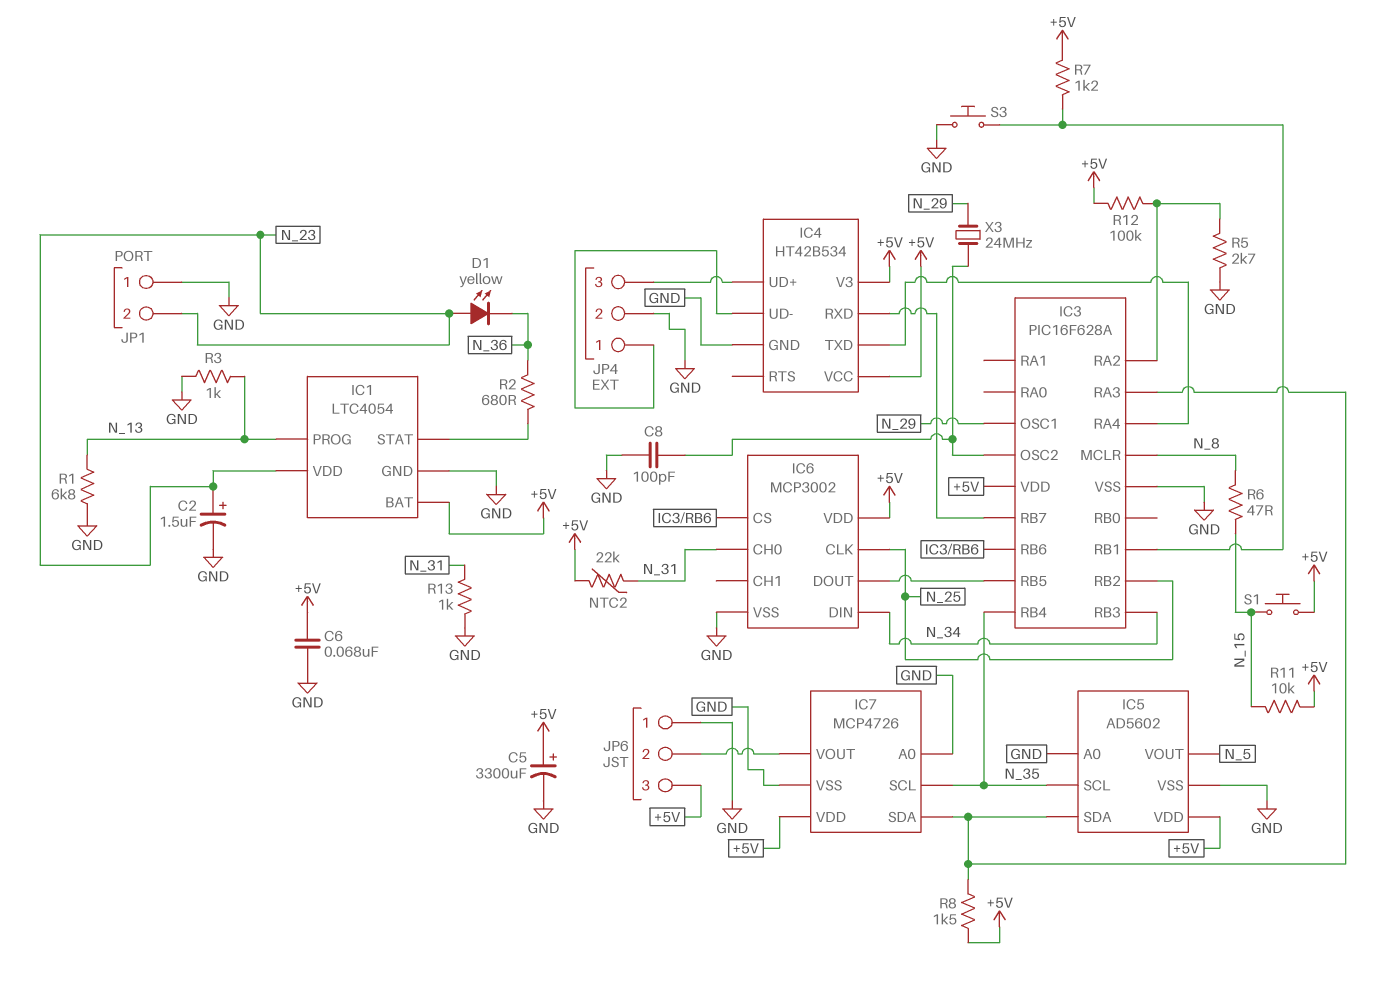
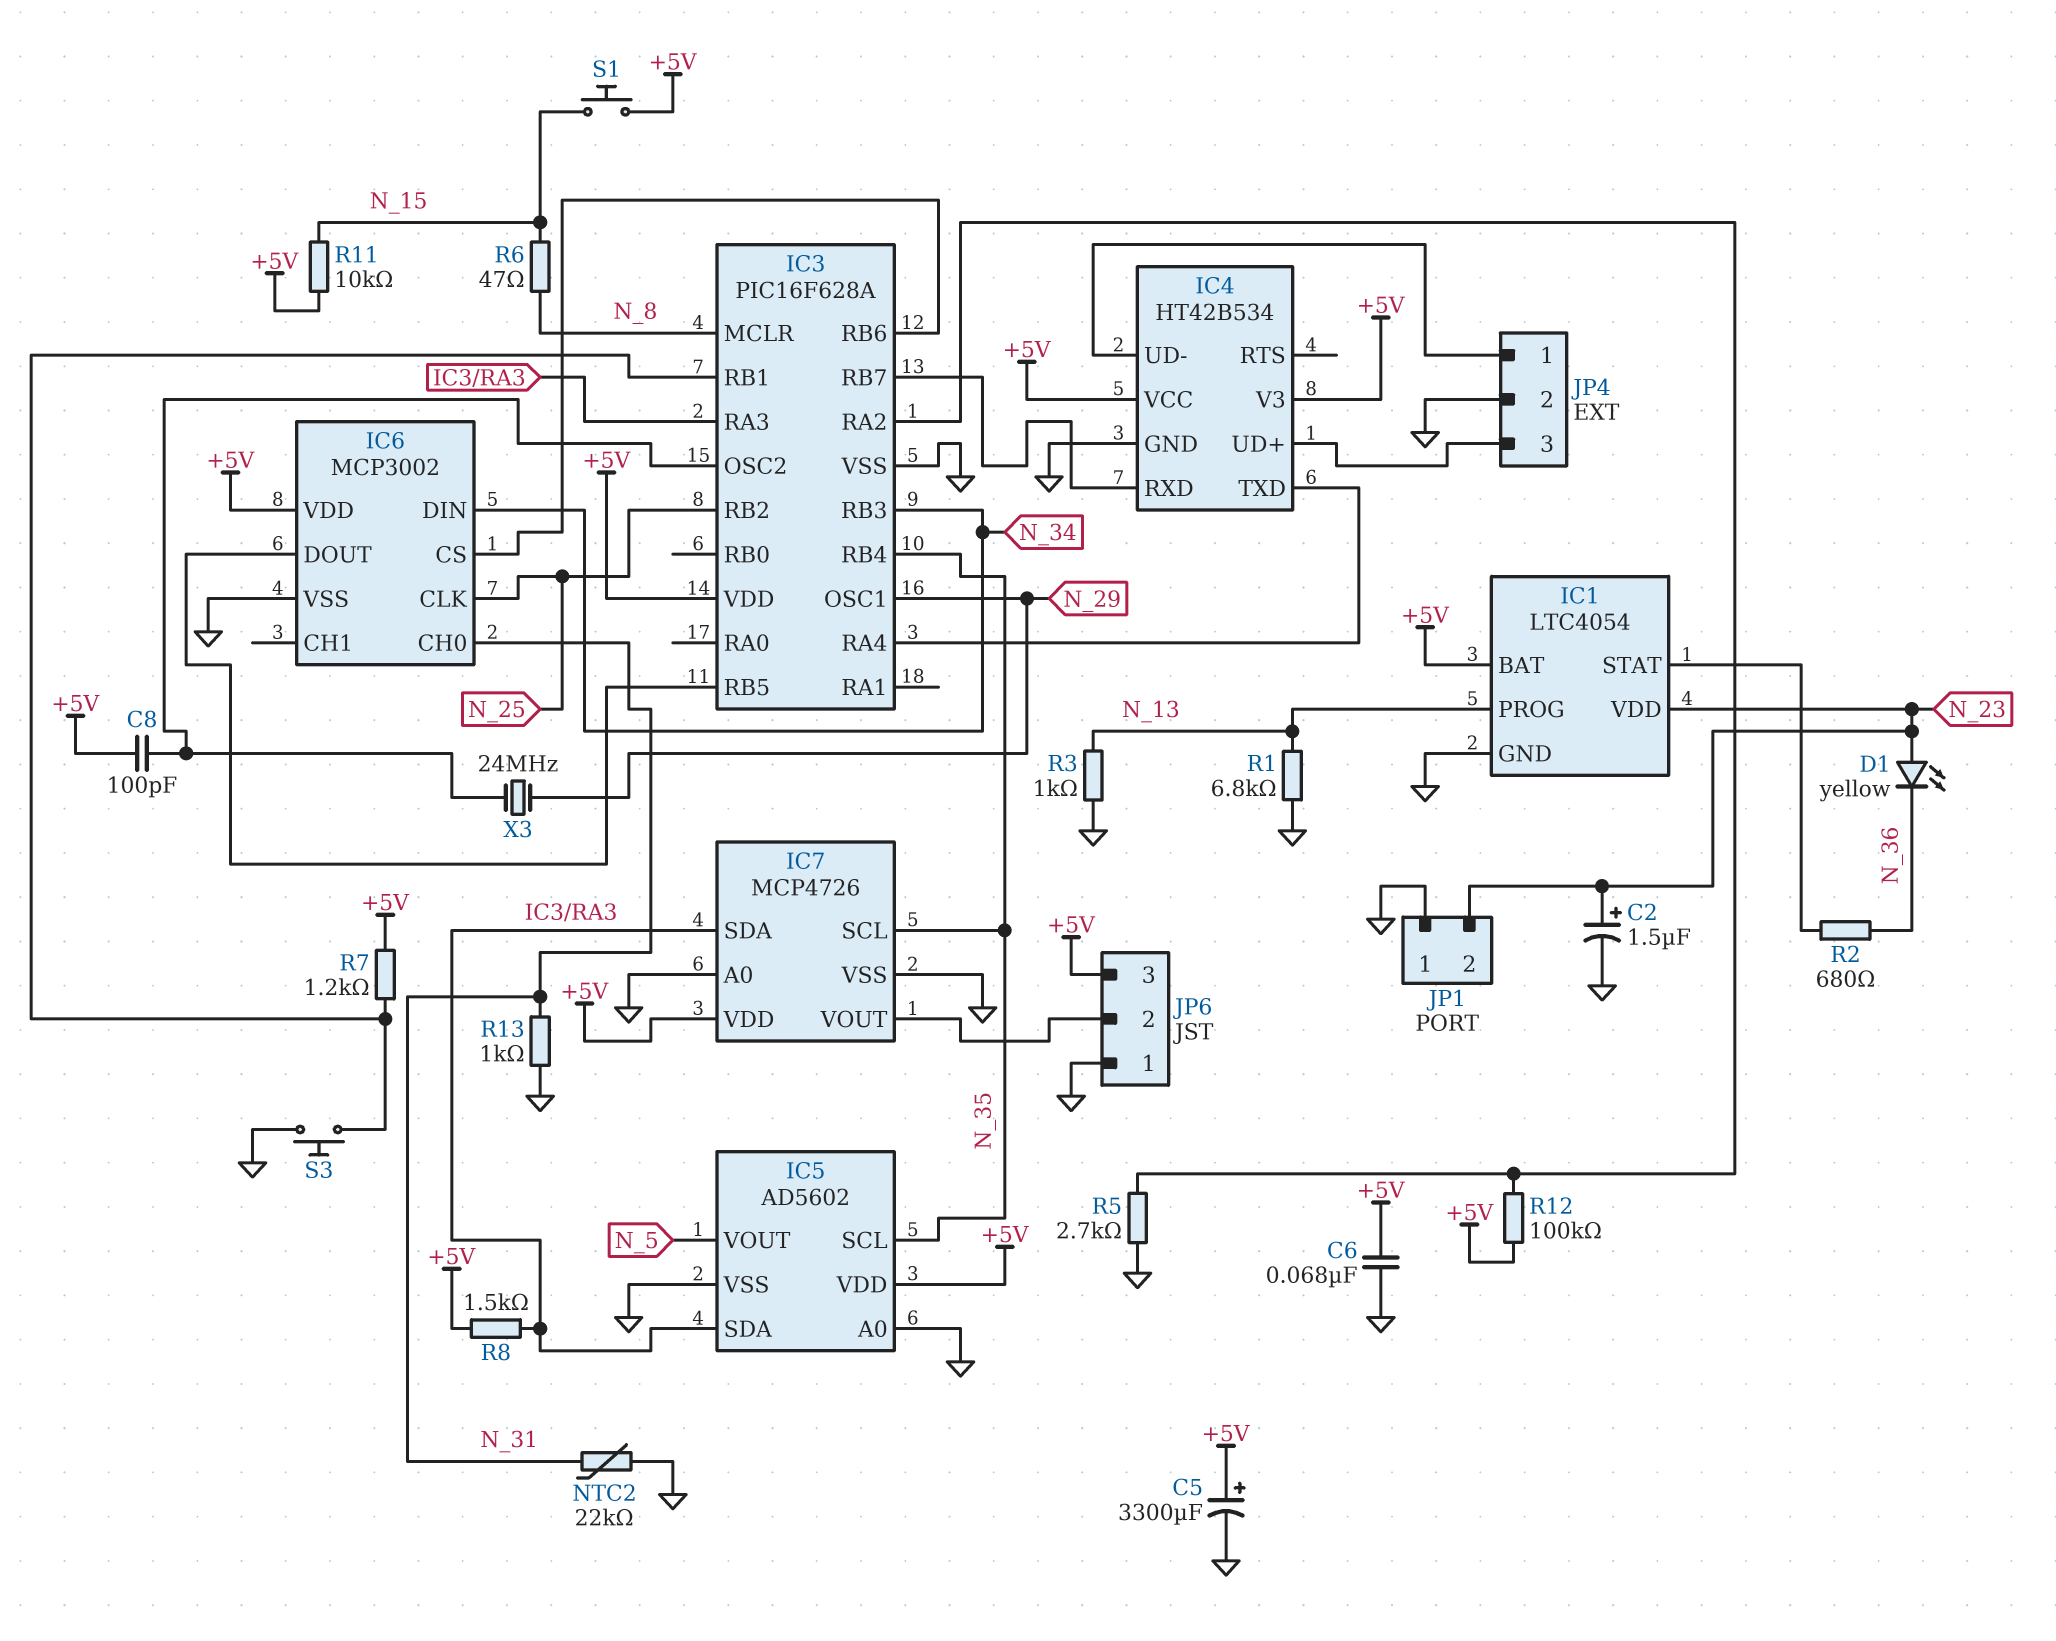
C8: 100pF (GND, IC3/OSC2) -> 100pF (+5V, IC3/OSC2)
NTC2: 22k (+5V, N_31) -> 22k (GND, N_31)

